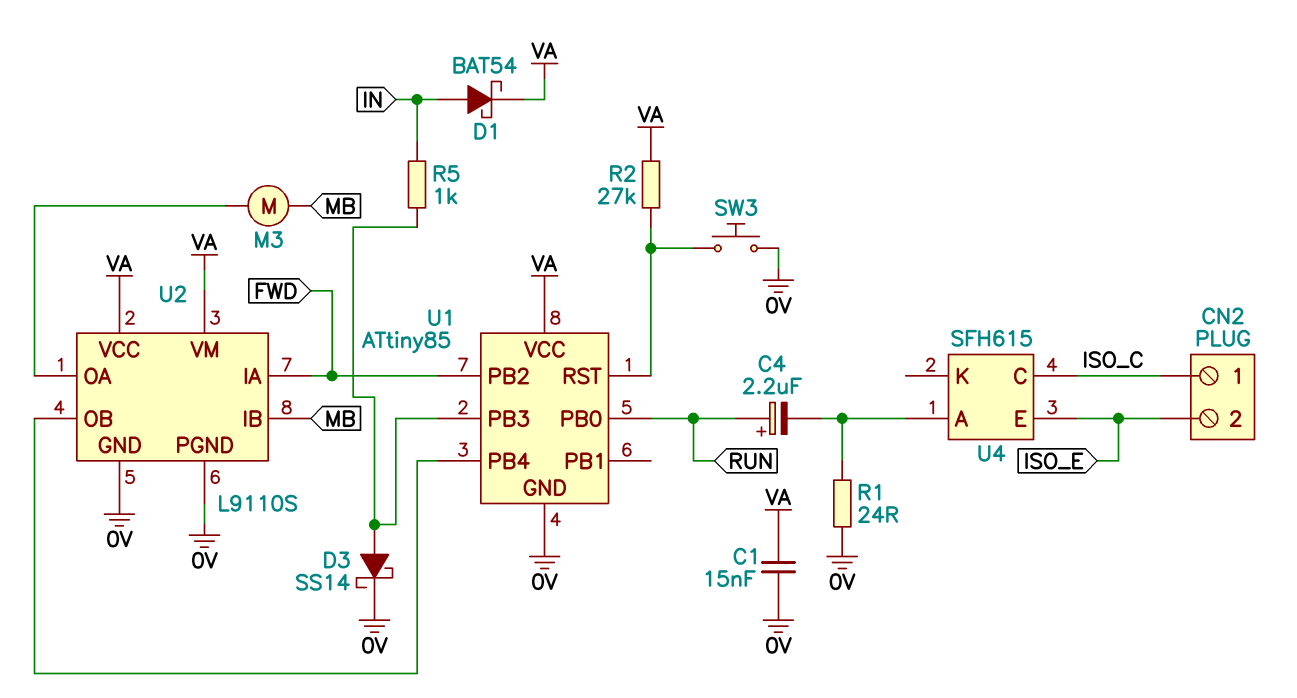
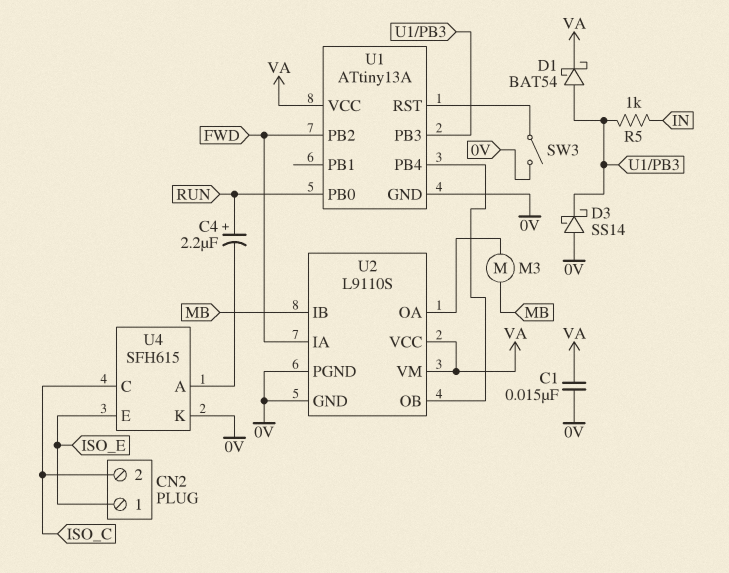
CN2 pin 1: ISO_C -> ISO_E
CN2 pin 2: ISO_E -> ISO_C
D1: schottky BAT54 (A IN, K VA) -> schottky BAT54 (A U1/PB3, K VA)
D3: schottky SS14 (A U1/PB3, K 0V) -> schottky SS14 (A 0V, K U1/PB3)
R1: 24 (0V, U4/A) -> none
R2: 27k (U1/RST, VA) -> none
SW3: button (0V, U1/RST) -> switch (0V, U1/RST)
U1: ATtiny85 -> ATtiny13A
U4 pin K: none -> 0V

